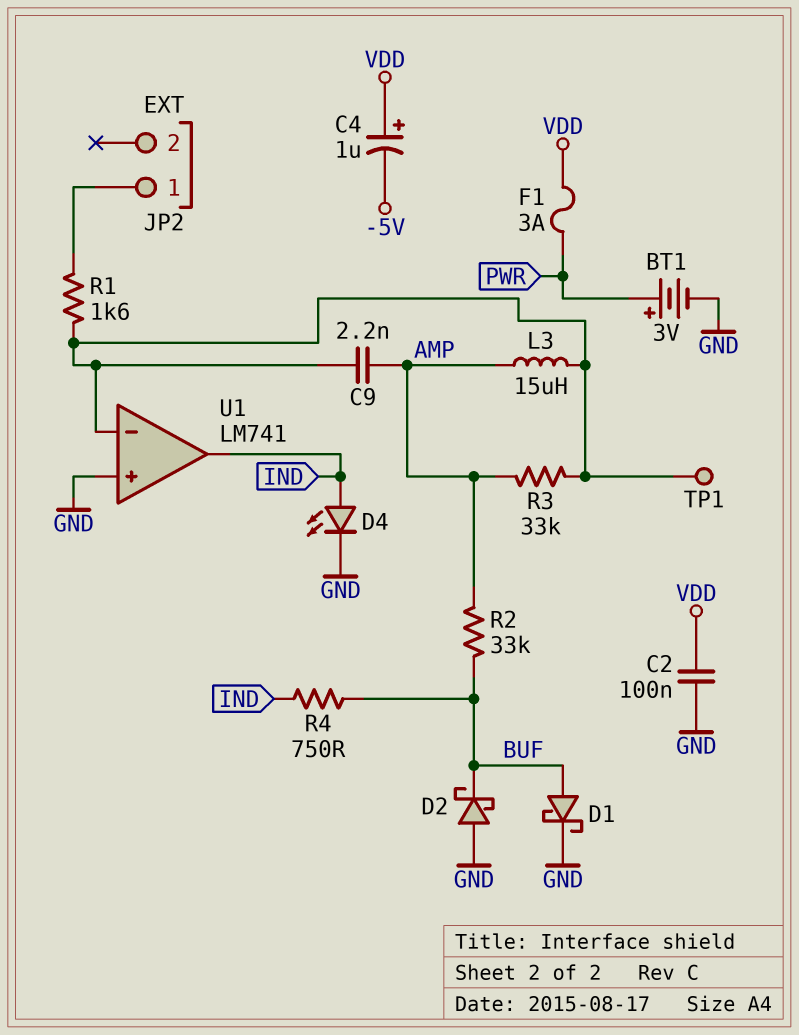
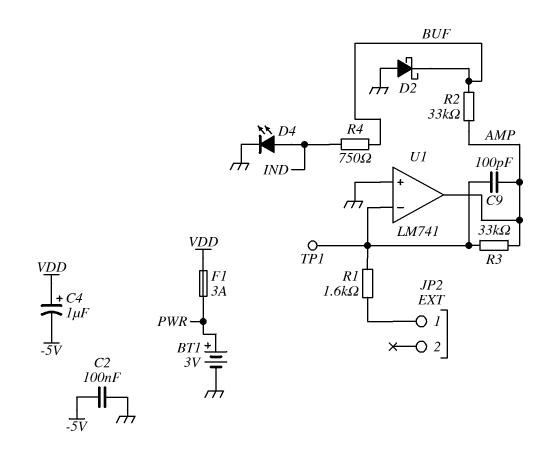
C2: 100nF (GND, VDD) -> 100nF (-5V, GND)
C9: 2.2nF (AMP, U1/in-) -> 100pF (AMP, U1/in-)
D1: schottky (A BUF, K GND) -> none
L3: 15uH (AMP, U1/in-) -> none
U1 pin out: IND -> AMP

